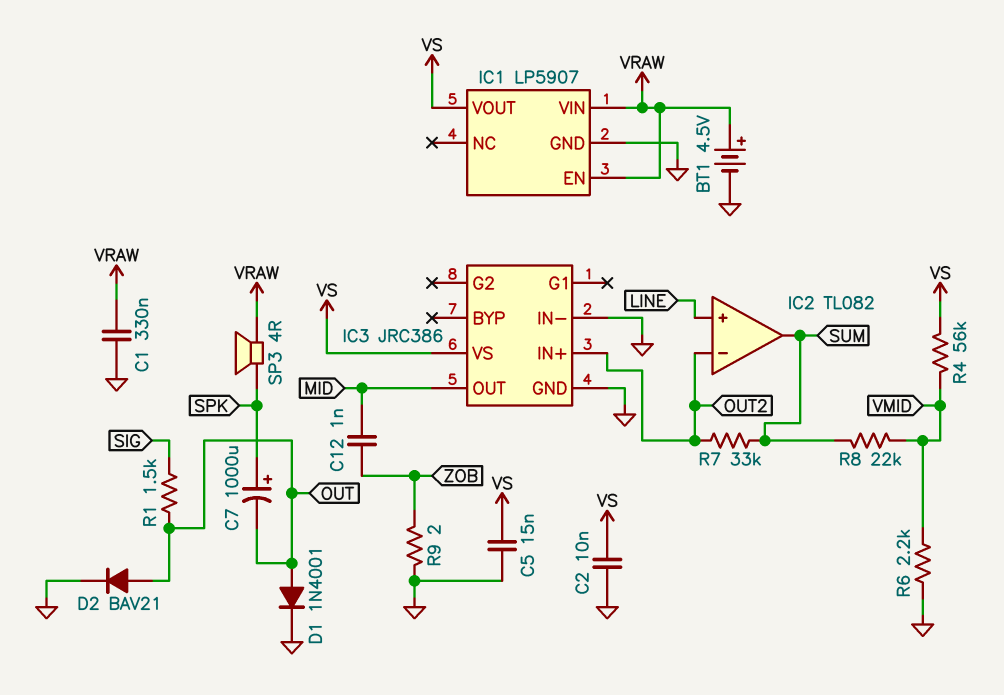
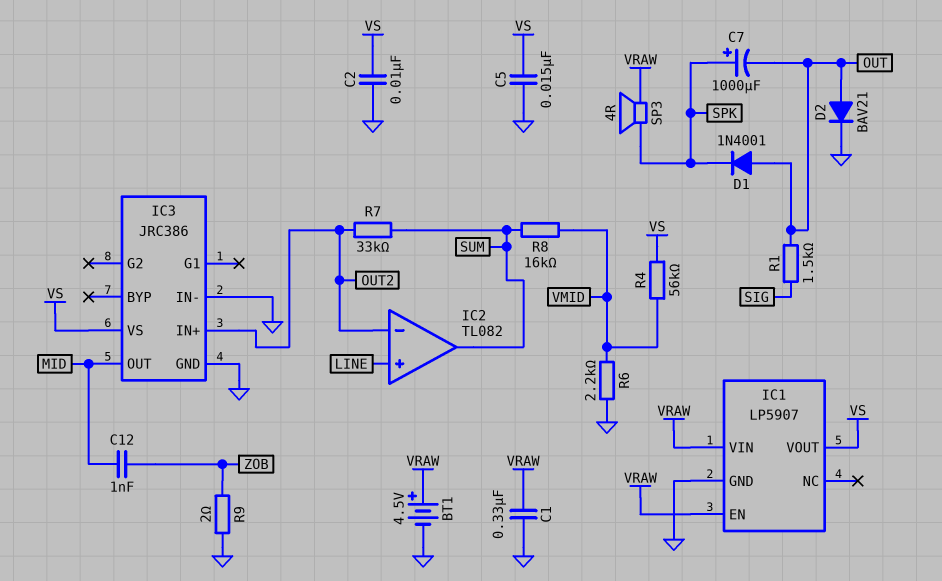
D1: diode 1N4001 (A OUT, K GND) -> diode 1N4001 (A OUT, K SPK)
R8: 22k (SUM, VMID) -> 16k (SUM, VMID)

